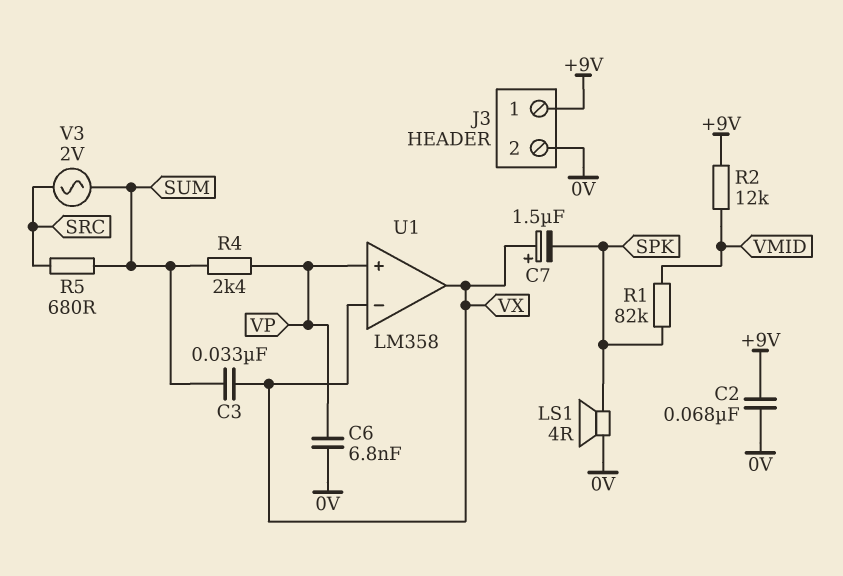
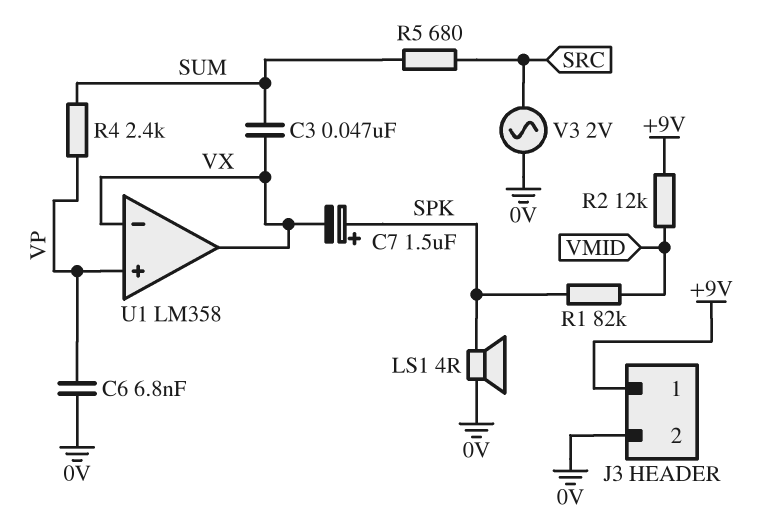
C2: 68nF (+9V, 0V) -> none
C3: 33nF (SUM, VX) -> 47nF (SUM, VX)
C7: 1.5uF (plus VX, minus SPK) -> 1.5uF (plus SPK, minus VX)
V3: AC 2V (SRC, SUM) -> AC 2V (0V, SRC)

